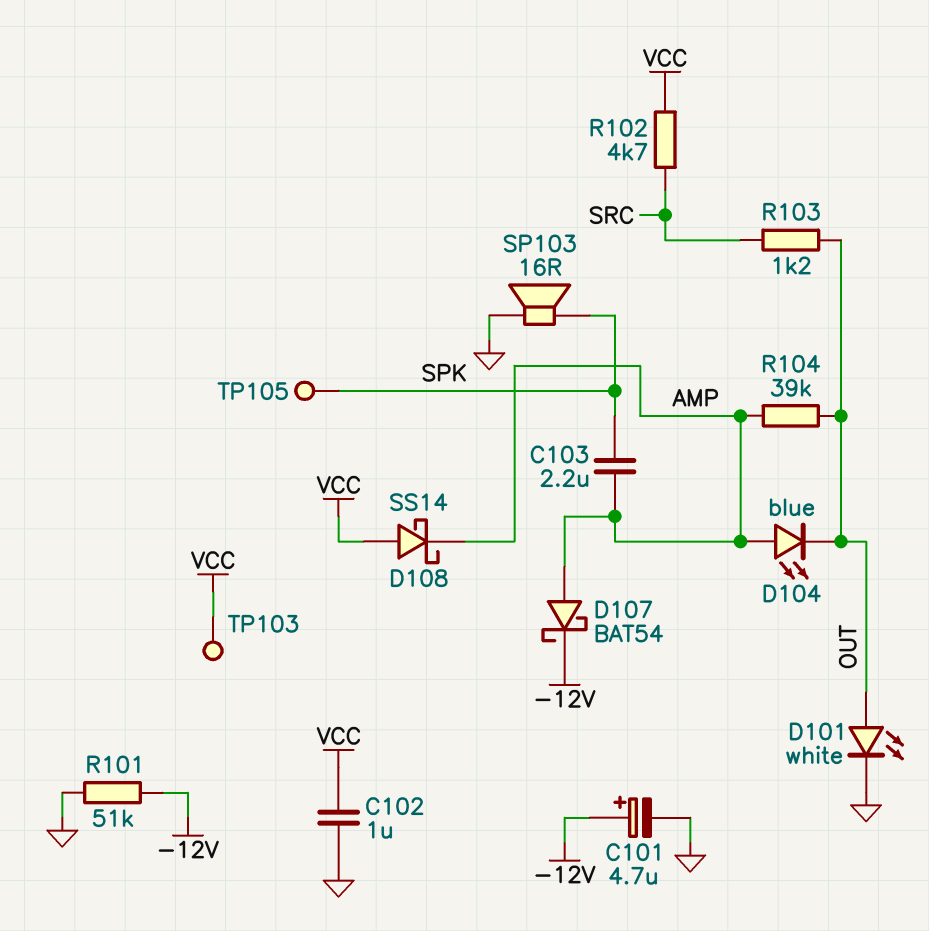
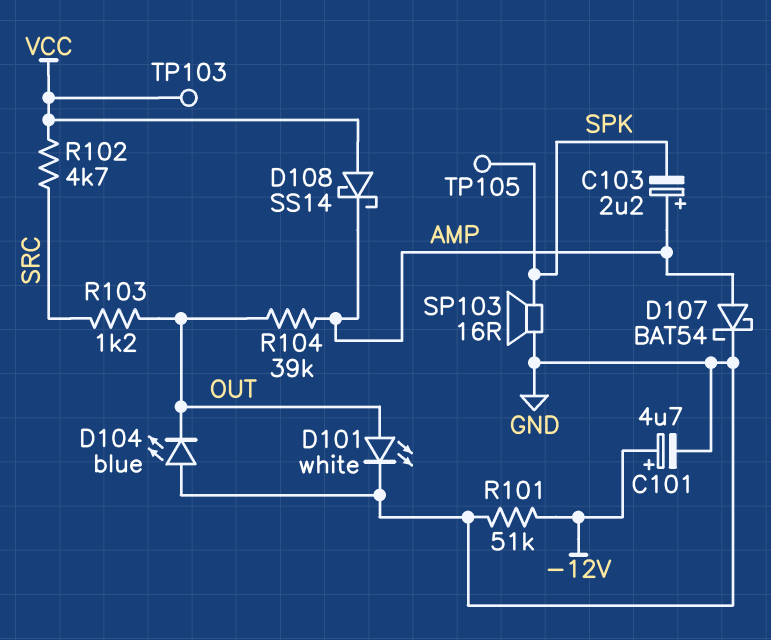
C102: 1uF (GND, VCC) -> none
C103: 2.2uF (AMP, SPK) -> 2.2uF (plus AMP, minus SPK)
D104: LED blue (A AMP, K OUT) -> LED blue (A GND, K OUT)
D107: schottky BAT54 (A AMP, K -12V) -> schottky BAT54 (A AMP, K GND)

